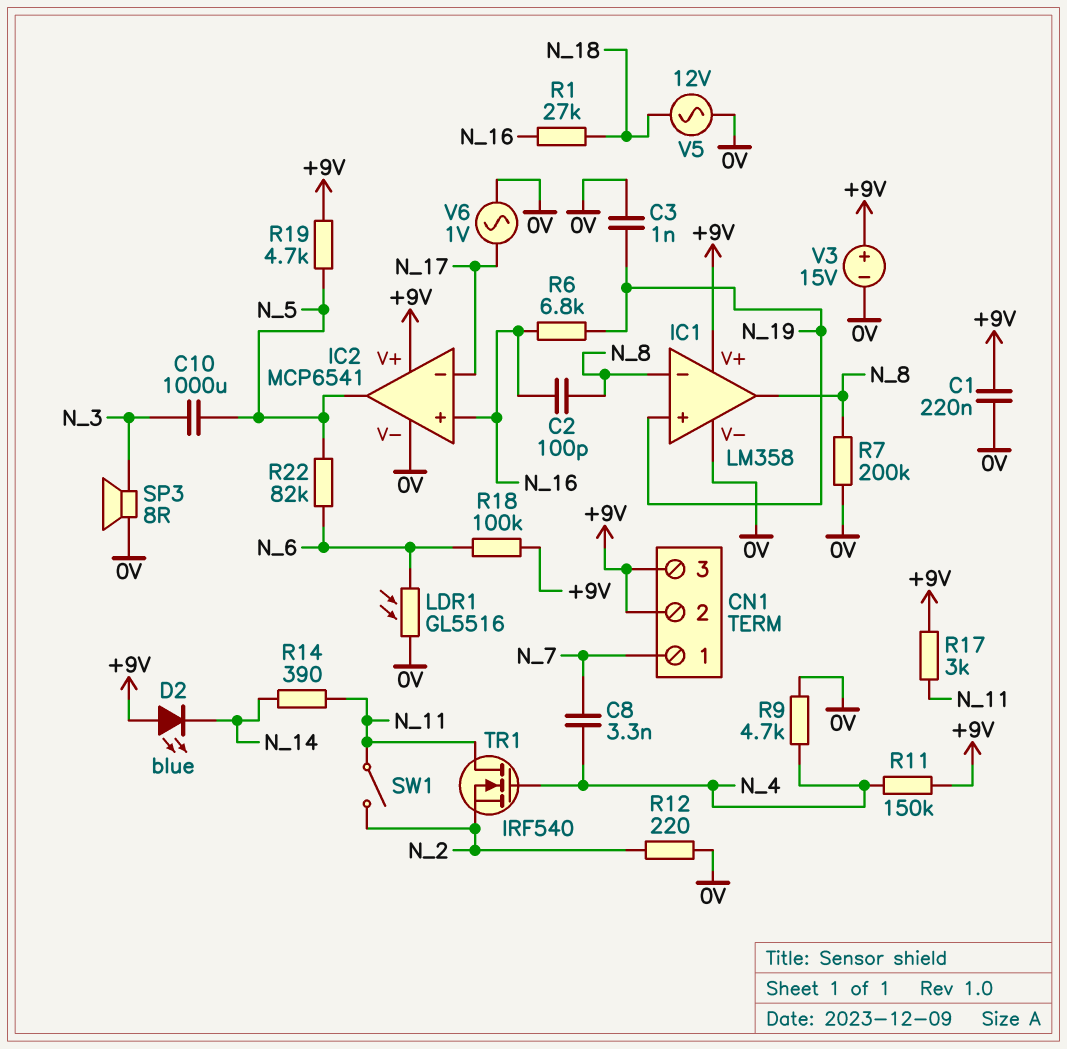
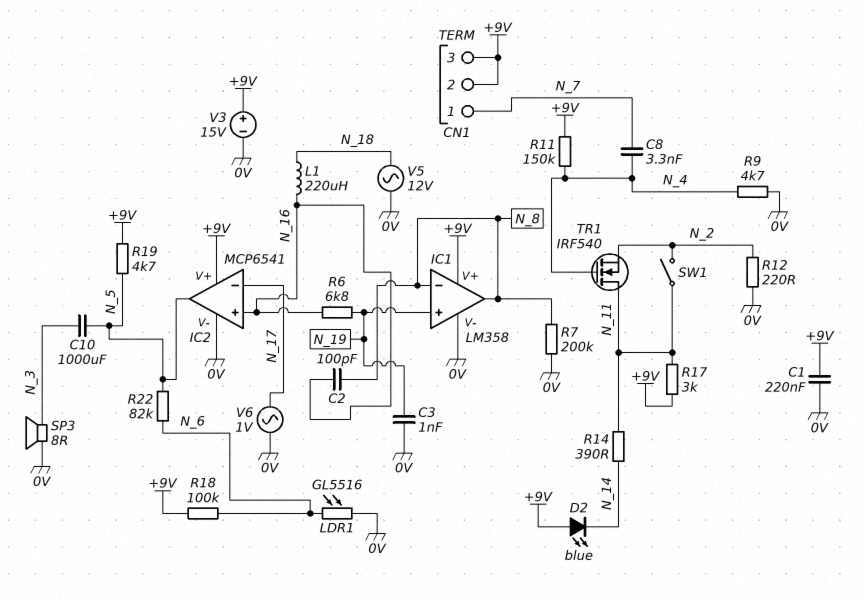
L1: none -> 220uH (N_16, N_18)
R1: 27k (N_16, N_18) -> none

